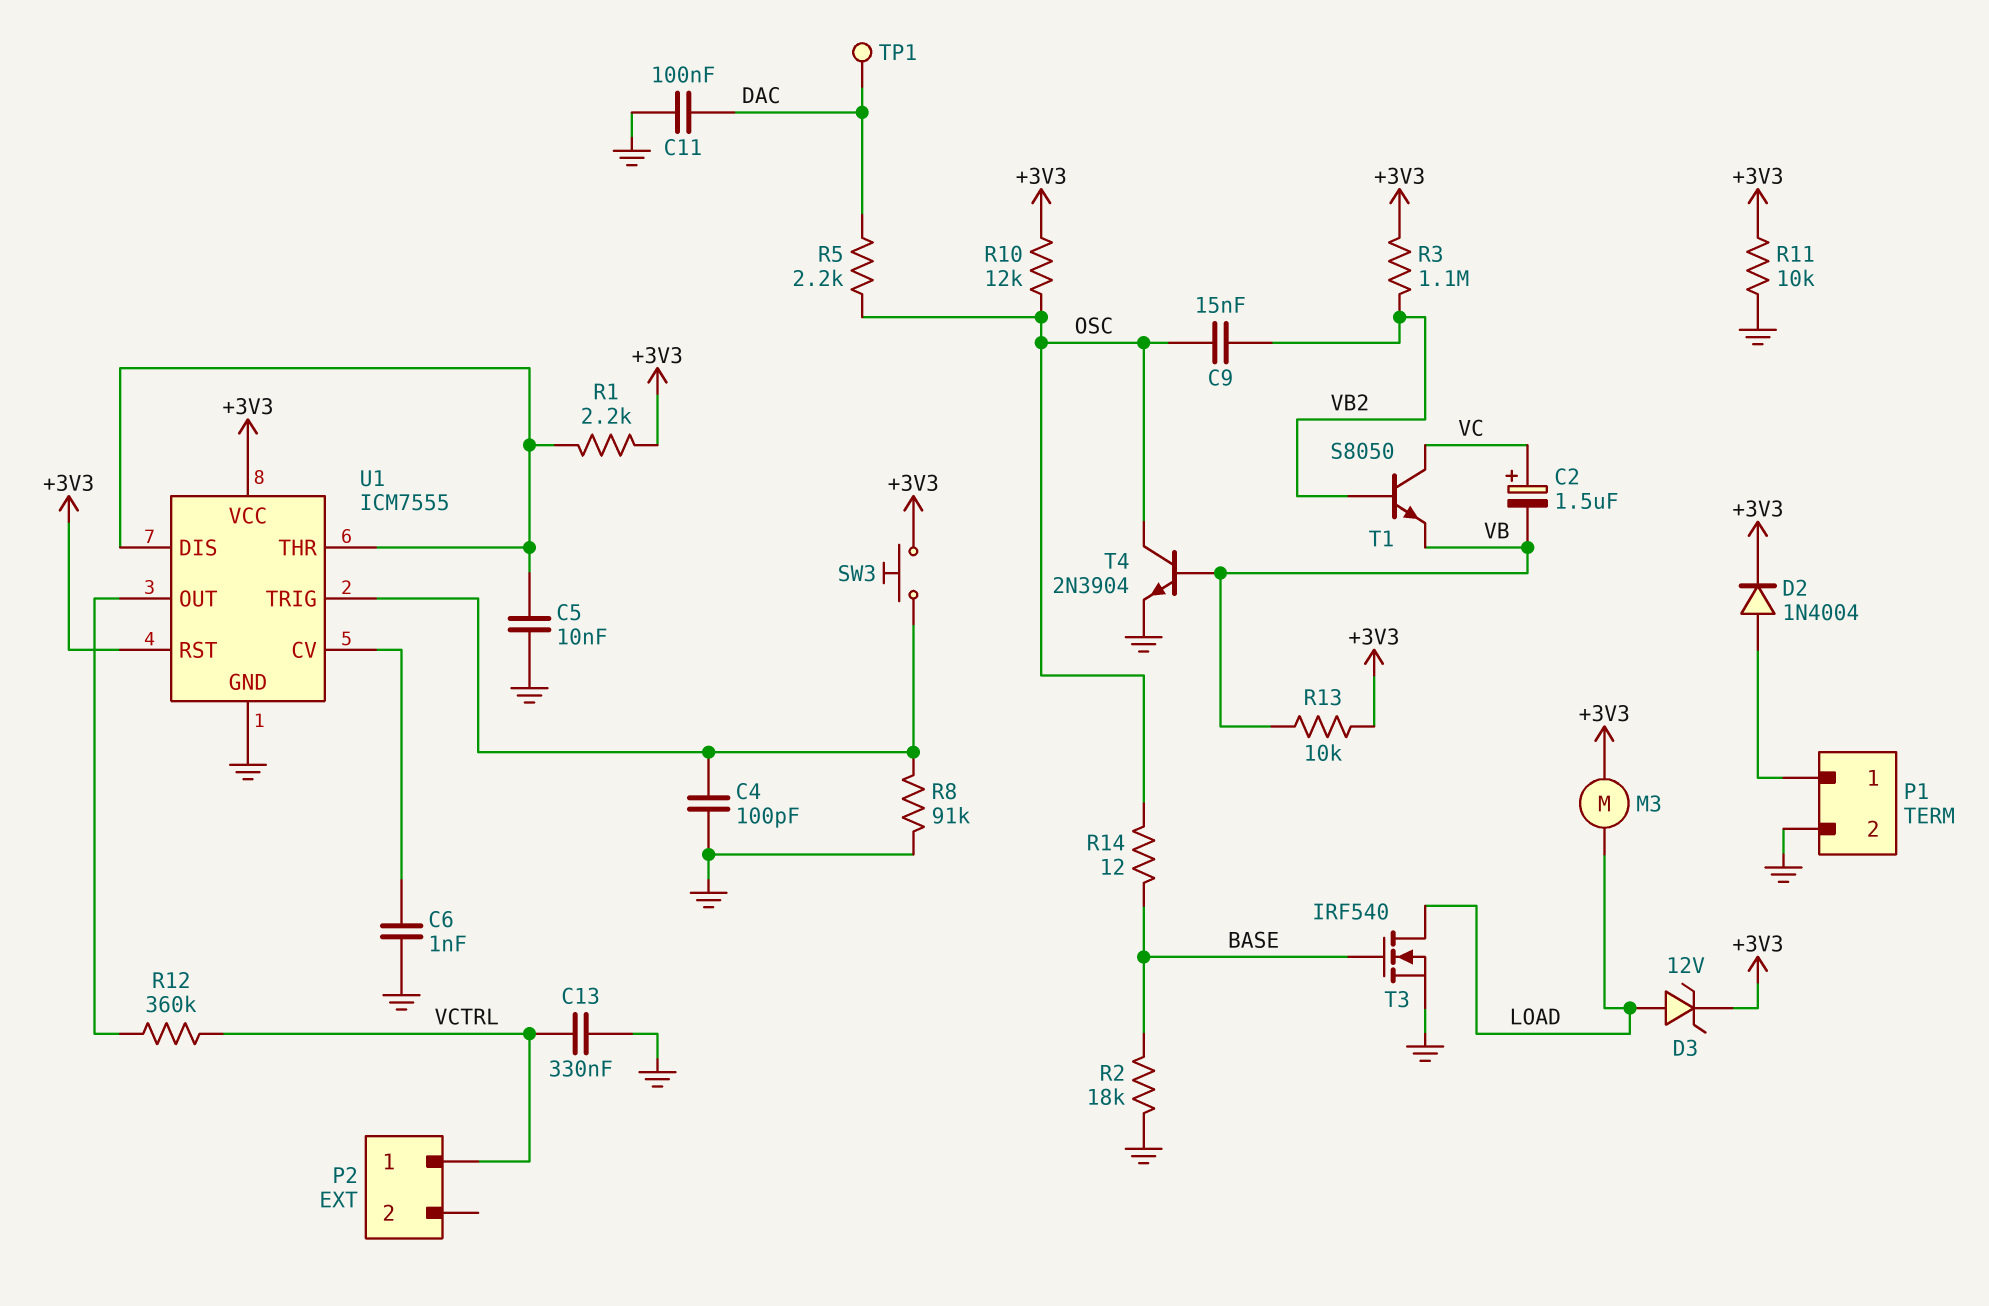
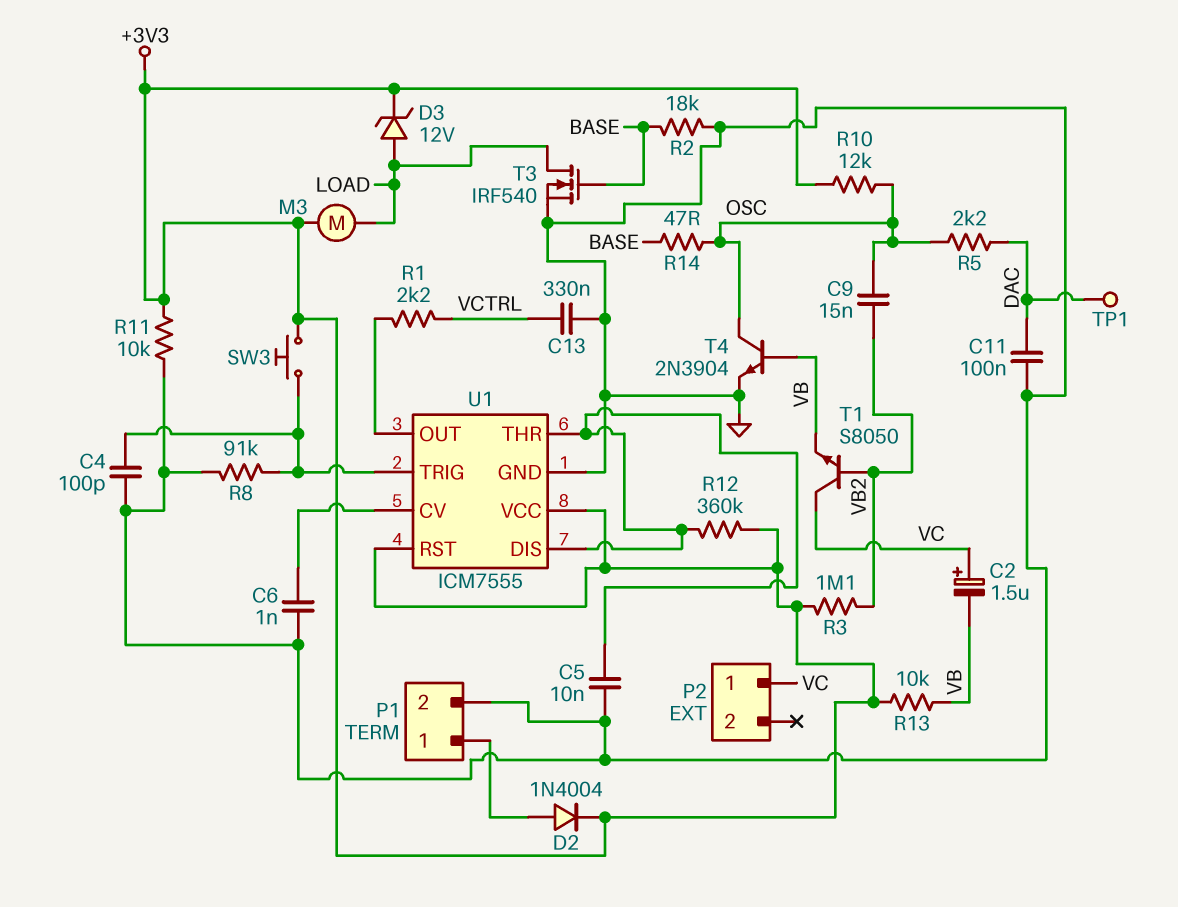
P2 pin 1: VCTRL -> VC
R1: 2.2k (+3V3, U1/DIS) -> 2.2k (U1/OUT, VCTRL)
R12: 360k (U1/OUT, VCTRL) -> 360k (+3V3, U1/DIS)
R14: 12 (BASE, OSC) -> 47 (BASE, OSC)

